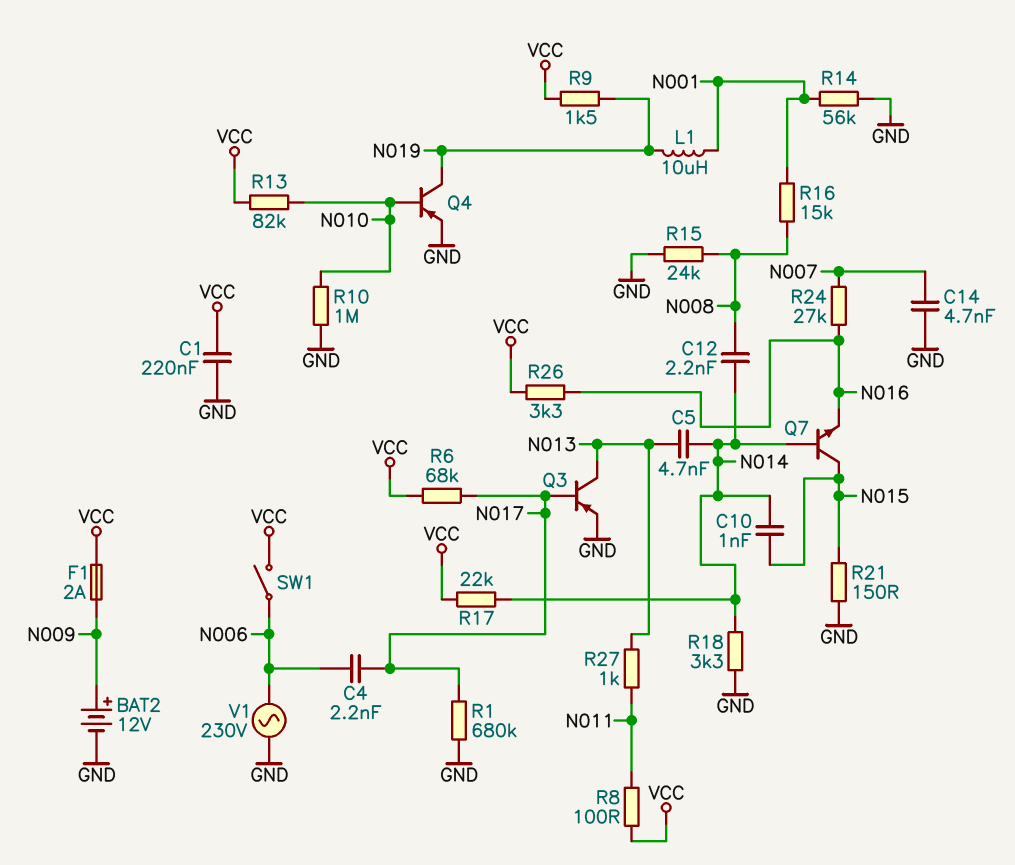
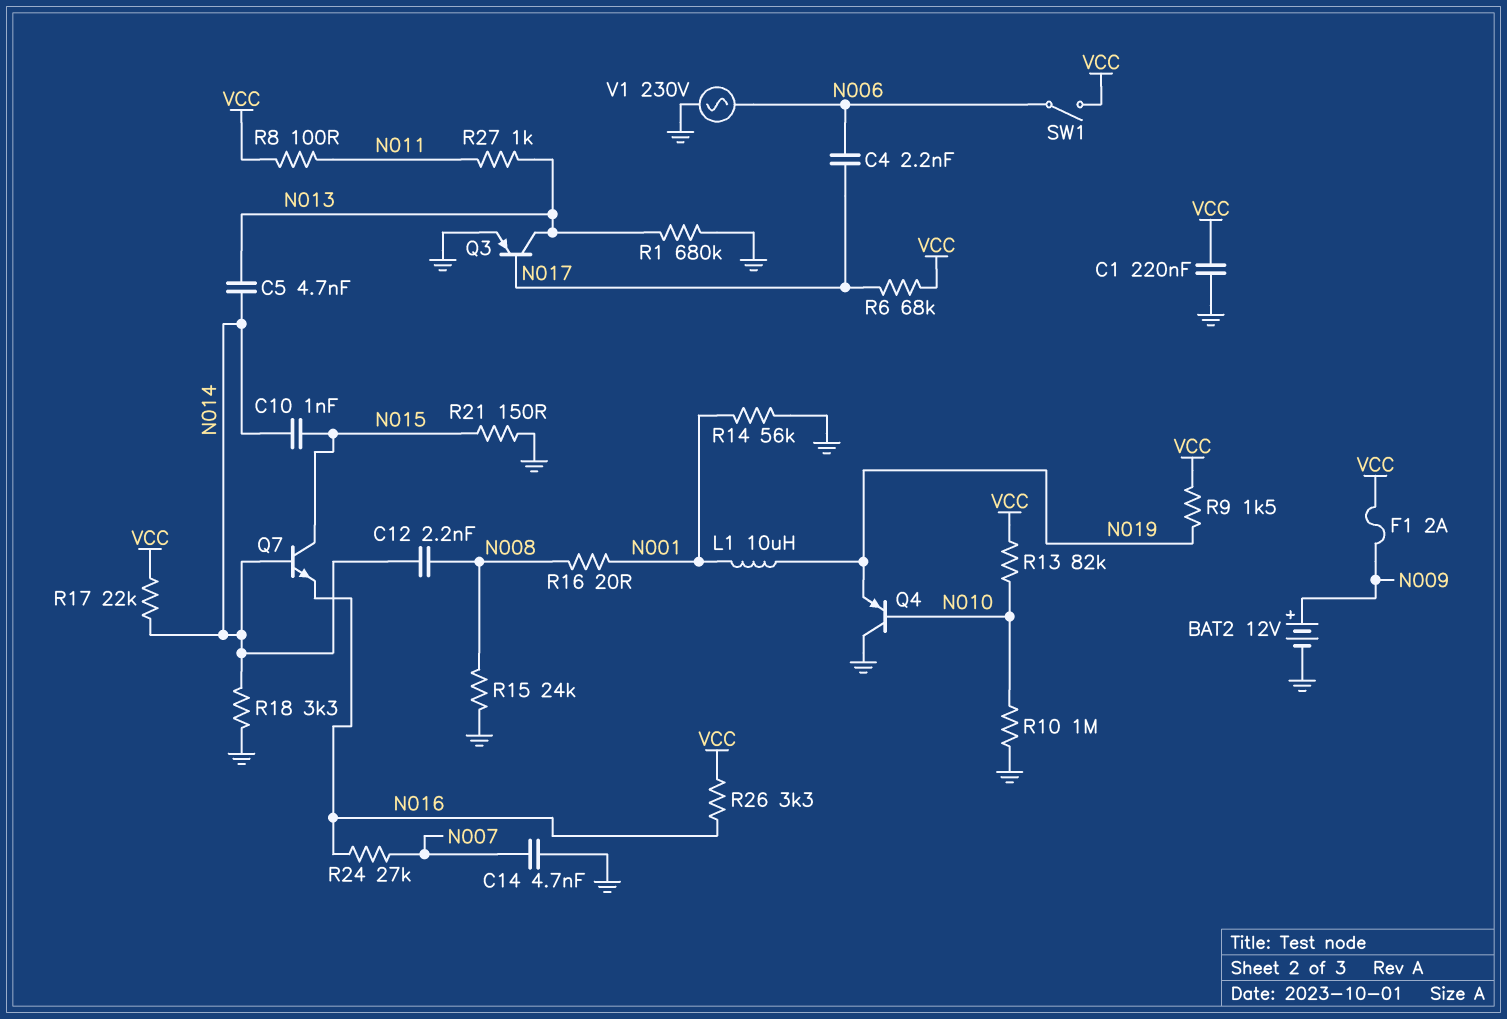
Q4: PNP (B N010, C N019, E GND) -> PNP (B N010, C GND, E N019)
R1: 680k (GND, N017) -> 680k (GND, N013)
R16: 15k (N001, N008) -> 20 (N001, N008)

